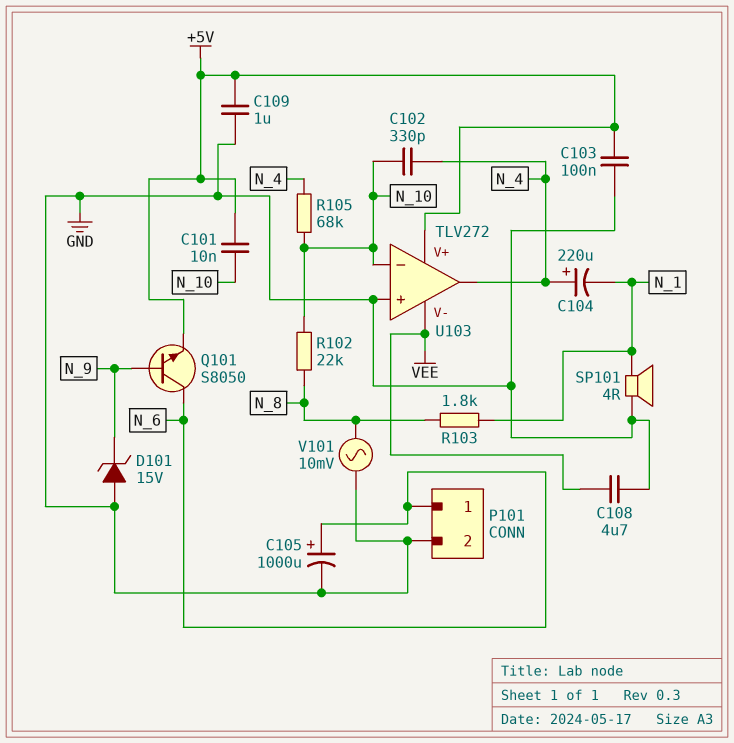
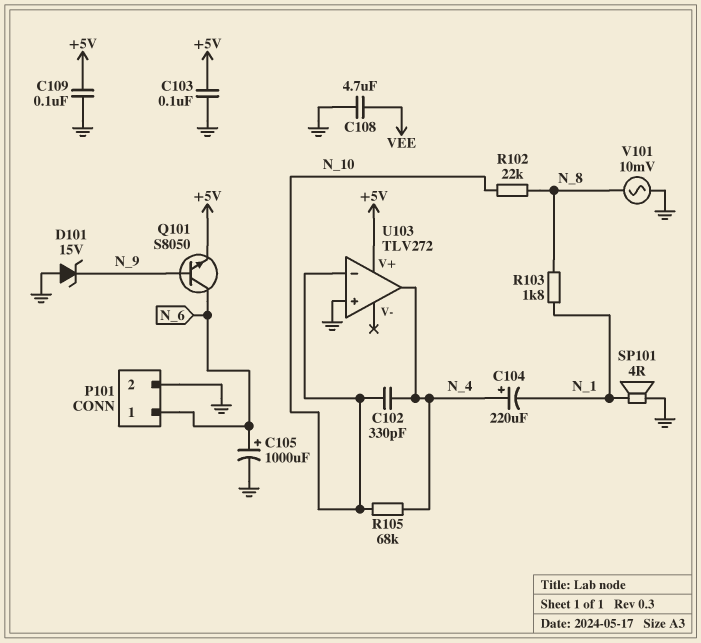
C101: 10nF (+5V, N_10) -> none
C109: 1uF (+5V, GND) -> 100nF (+5V, GND)
U103 pin V-: VEE -> none

